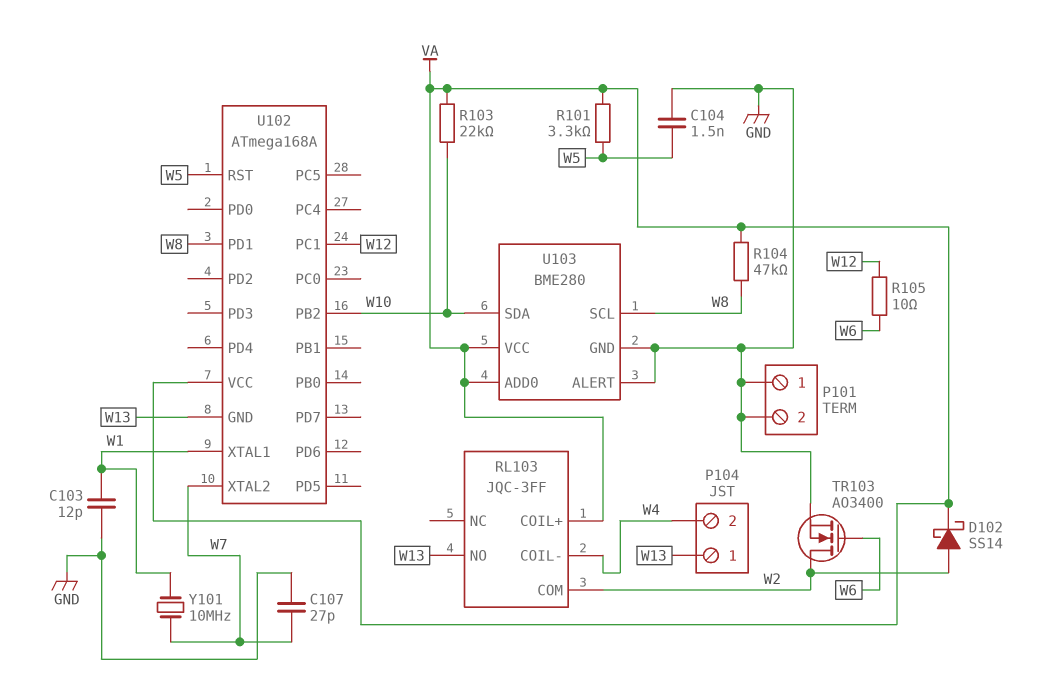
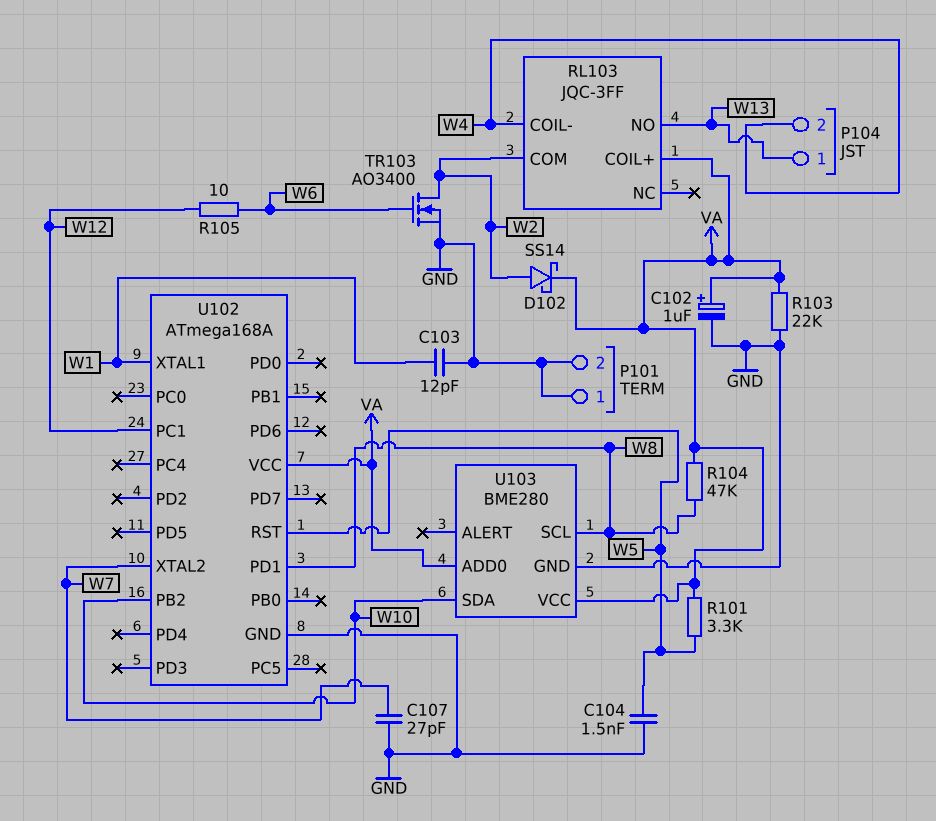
C102: none -> 1uF (plus VA, minus GND)
R103: 22k (VA, W10) -> 22k (GND, VA)
U102 pin GND: W13 -> GND
U103 pin ALERT: GND -> none
Y101: 10MHz (W1, W7) -> none

